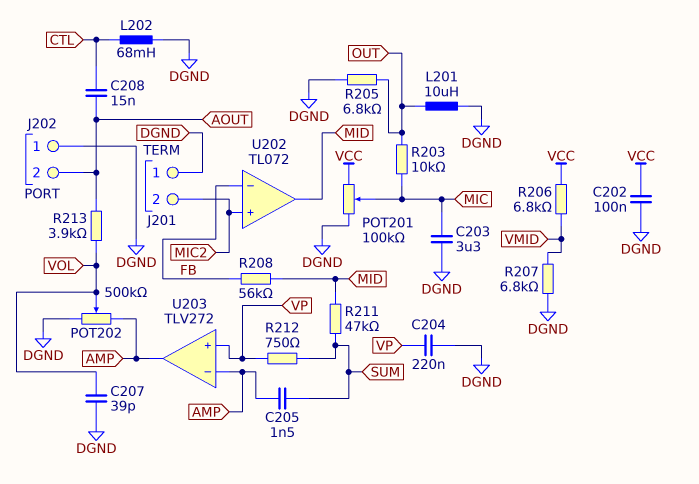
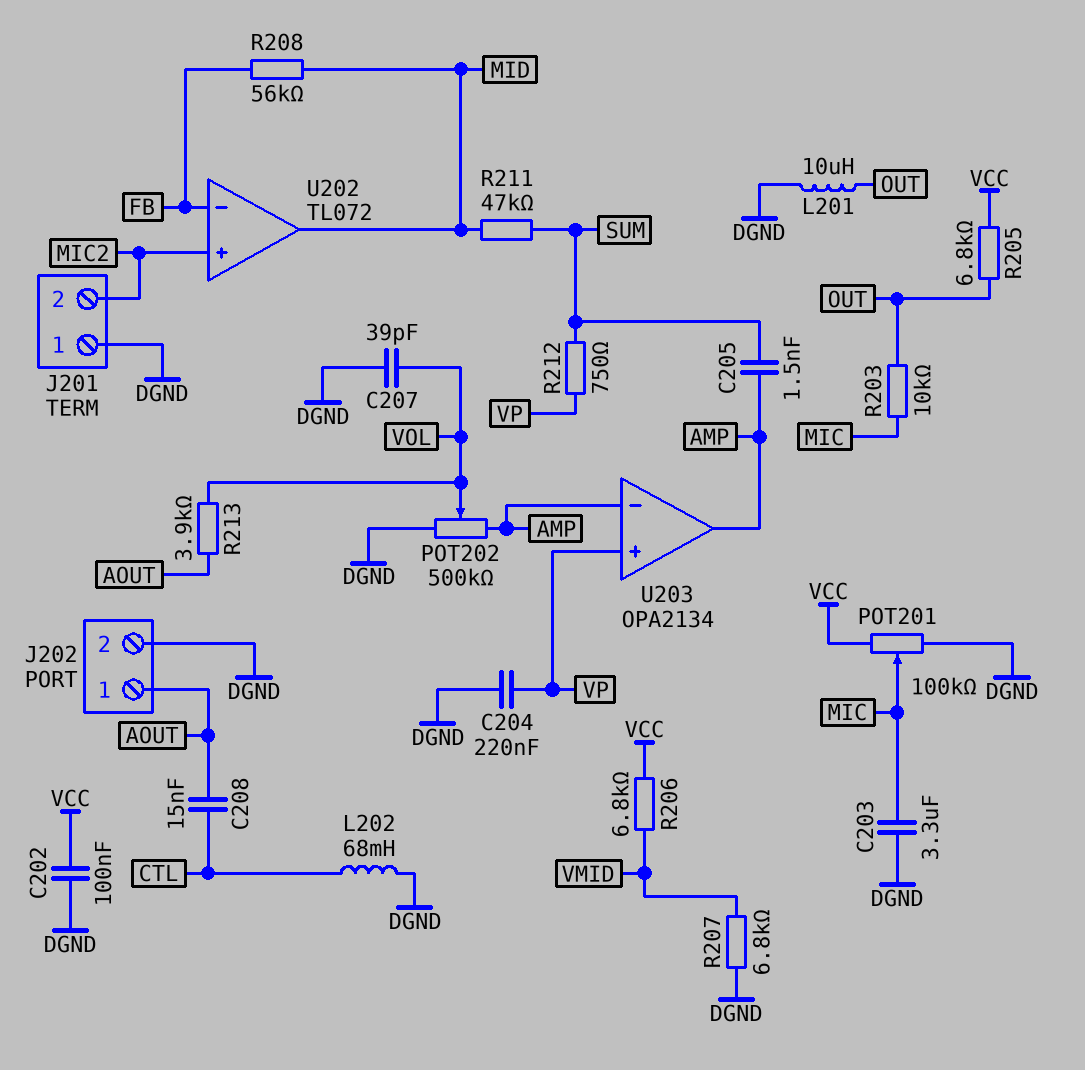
J202 pin 1: DGND -> AOUT
J202 pin 2: AOUT -> DGND
R205: 6.8k (DGND, OUT) -> 6.8k (OUT, VCC)
U203: TLV272 -> OPA2134

